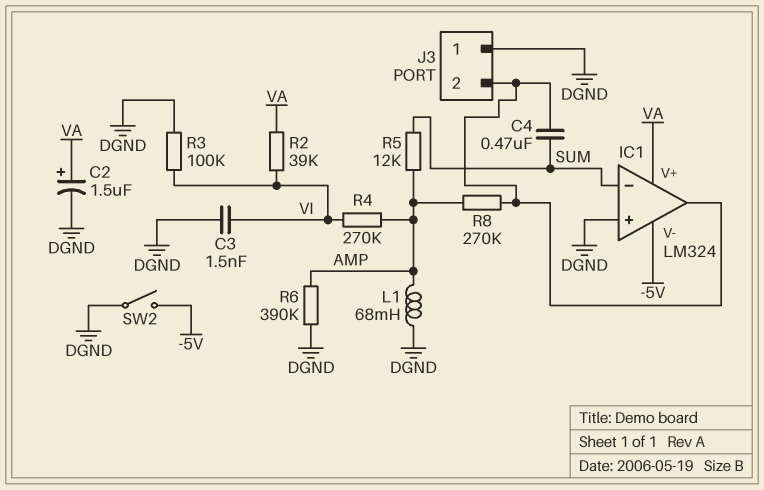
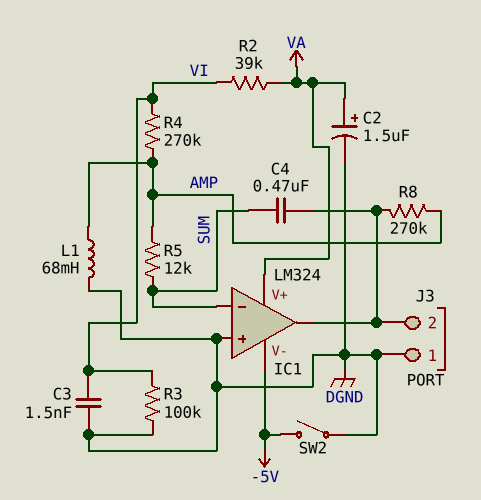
R6: 390k (AMP, DGND) -> none

